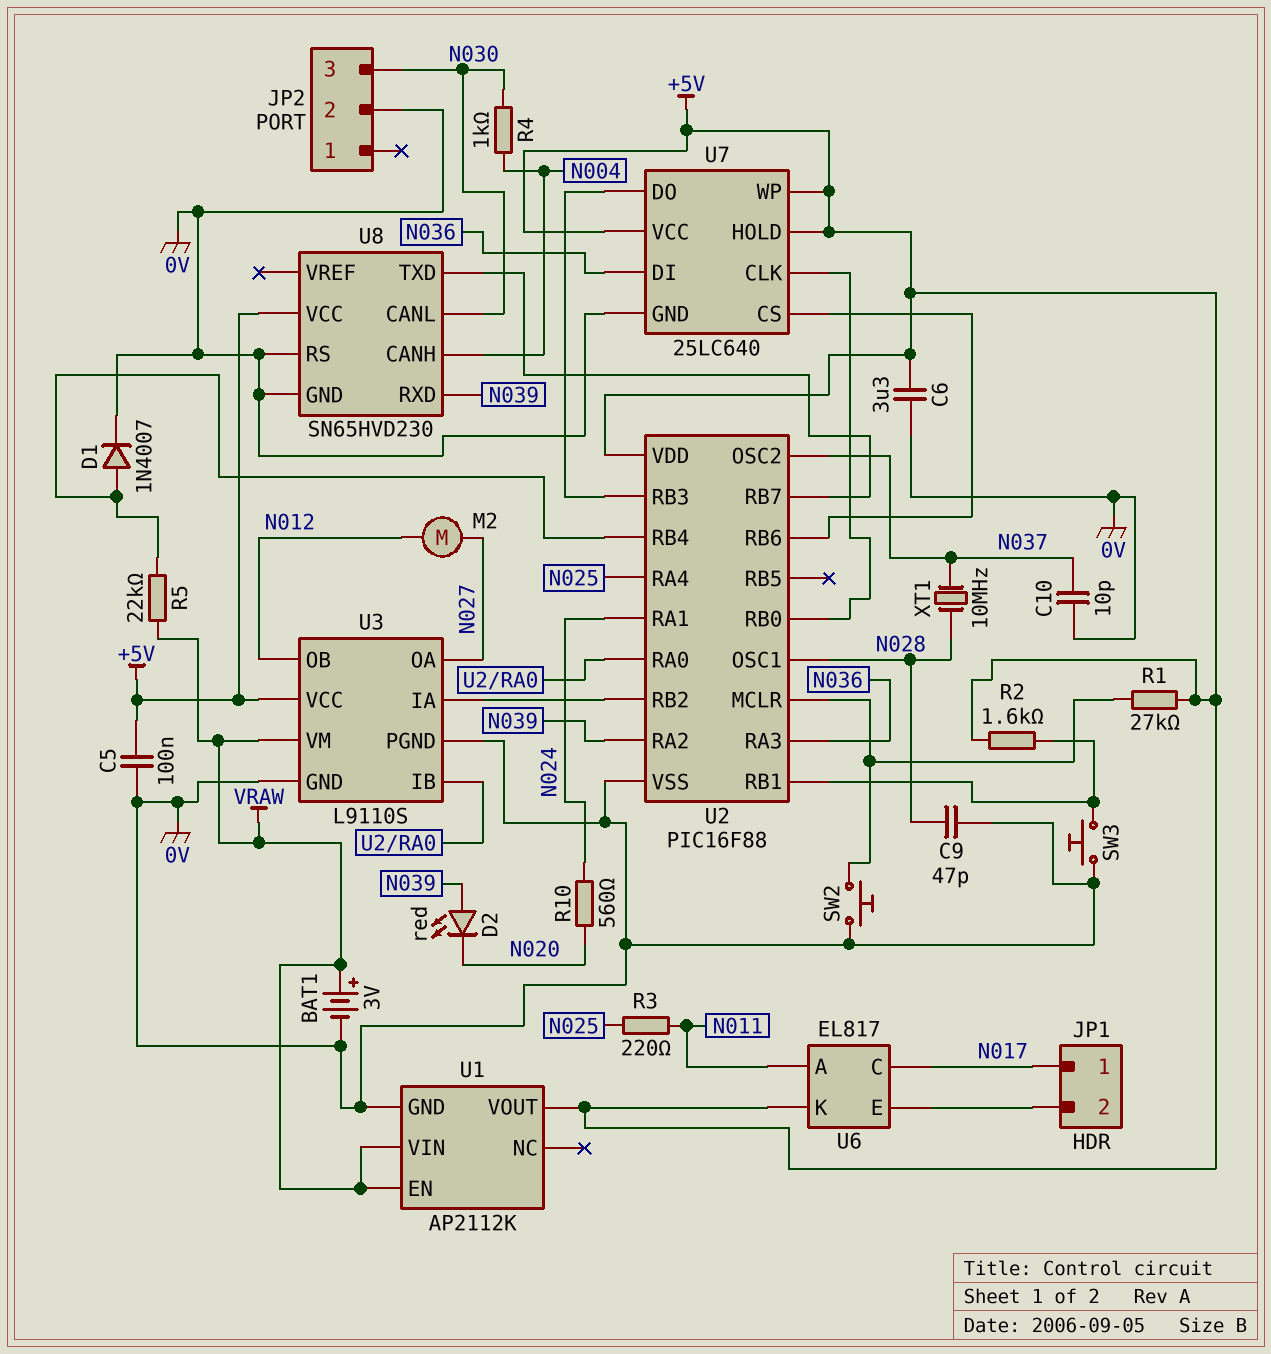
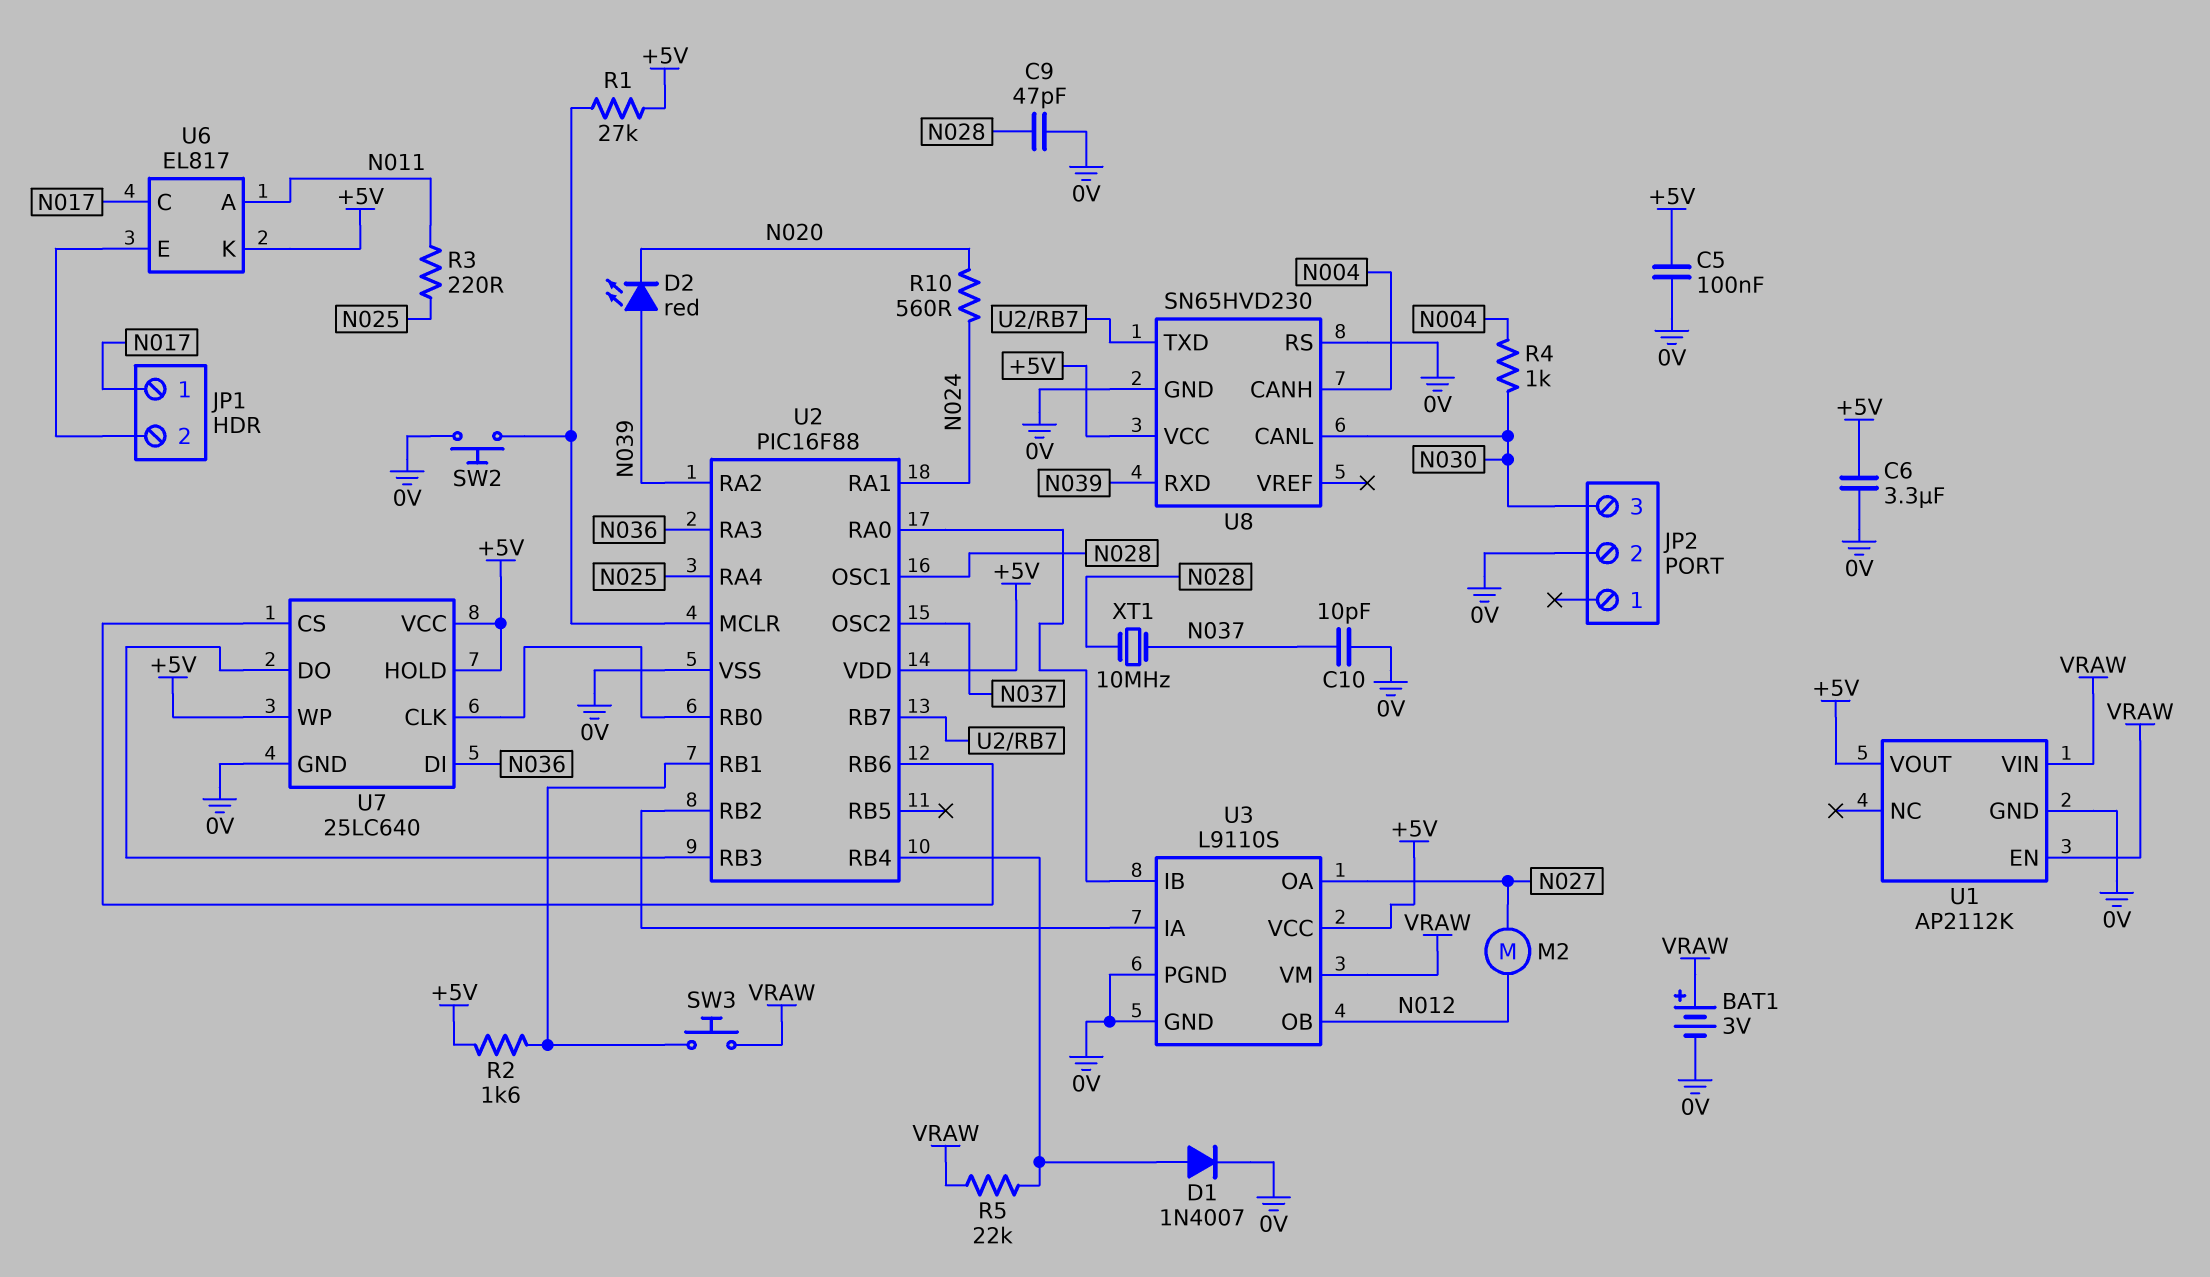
SW3: button (0V, U2/RB1) -> button (U2/RB1, VRAW)

